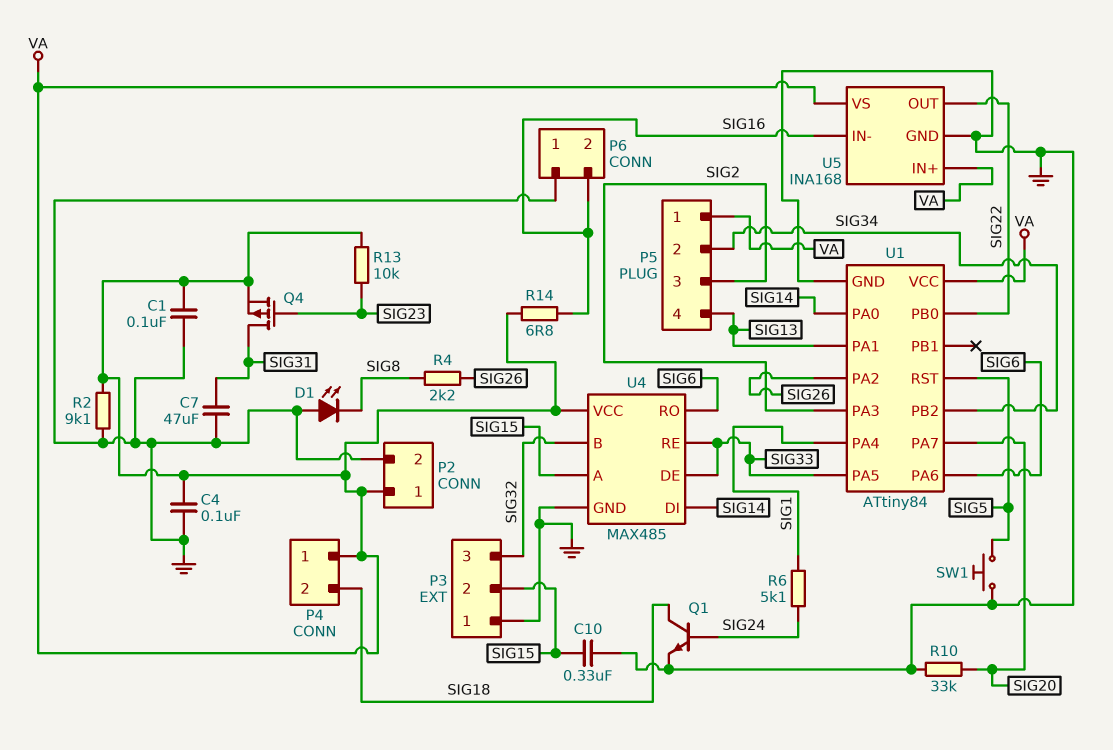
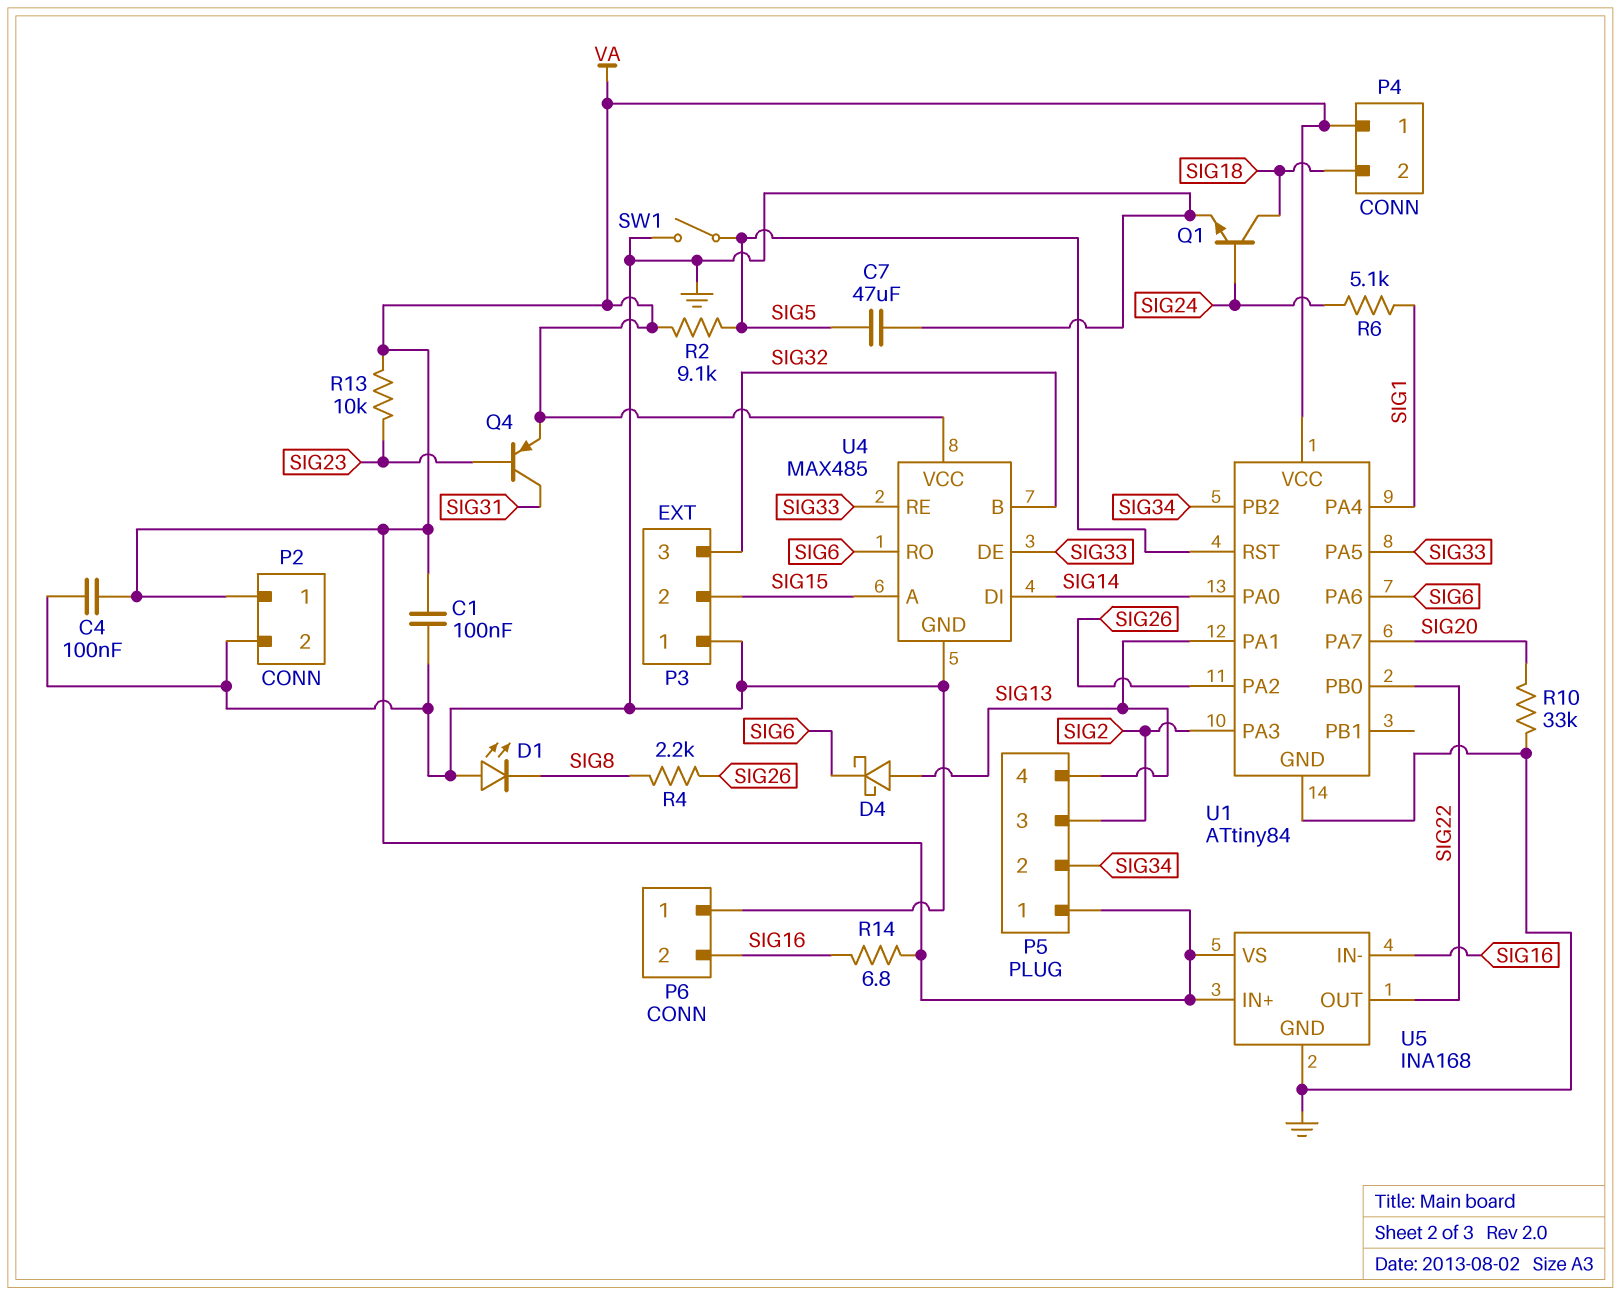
C7: 47uF (GND, SIG31) -> 47uF (GND, SIG5)
C10: 330nF (GND, SIG15) -> none
D4: none -> schottky (A SIG13, K SIG6)
Q4: PMOS (G SIG23, D SIG31, S VA) -> PNP (B SIG23, C SIG31, E VA)
R2: 9.1k (GND, VA) -> 9.1k (SIG5, VA)
SW1: button (GND, SIG5) -> switch (GND, SIG5)

